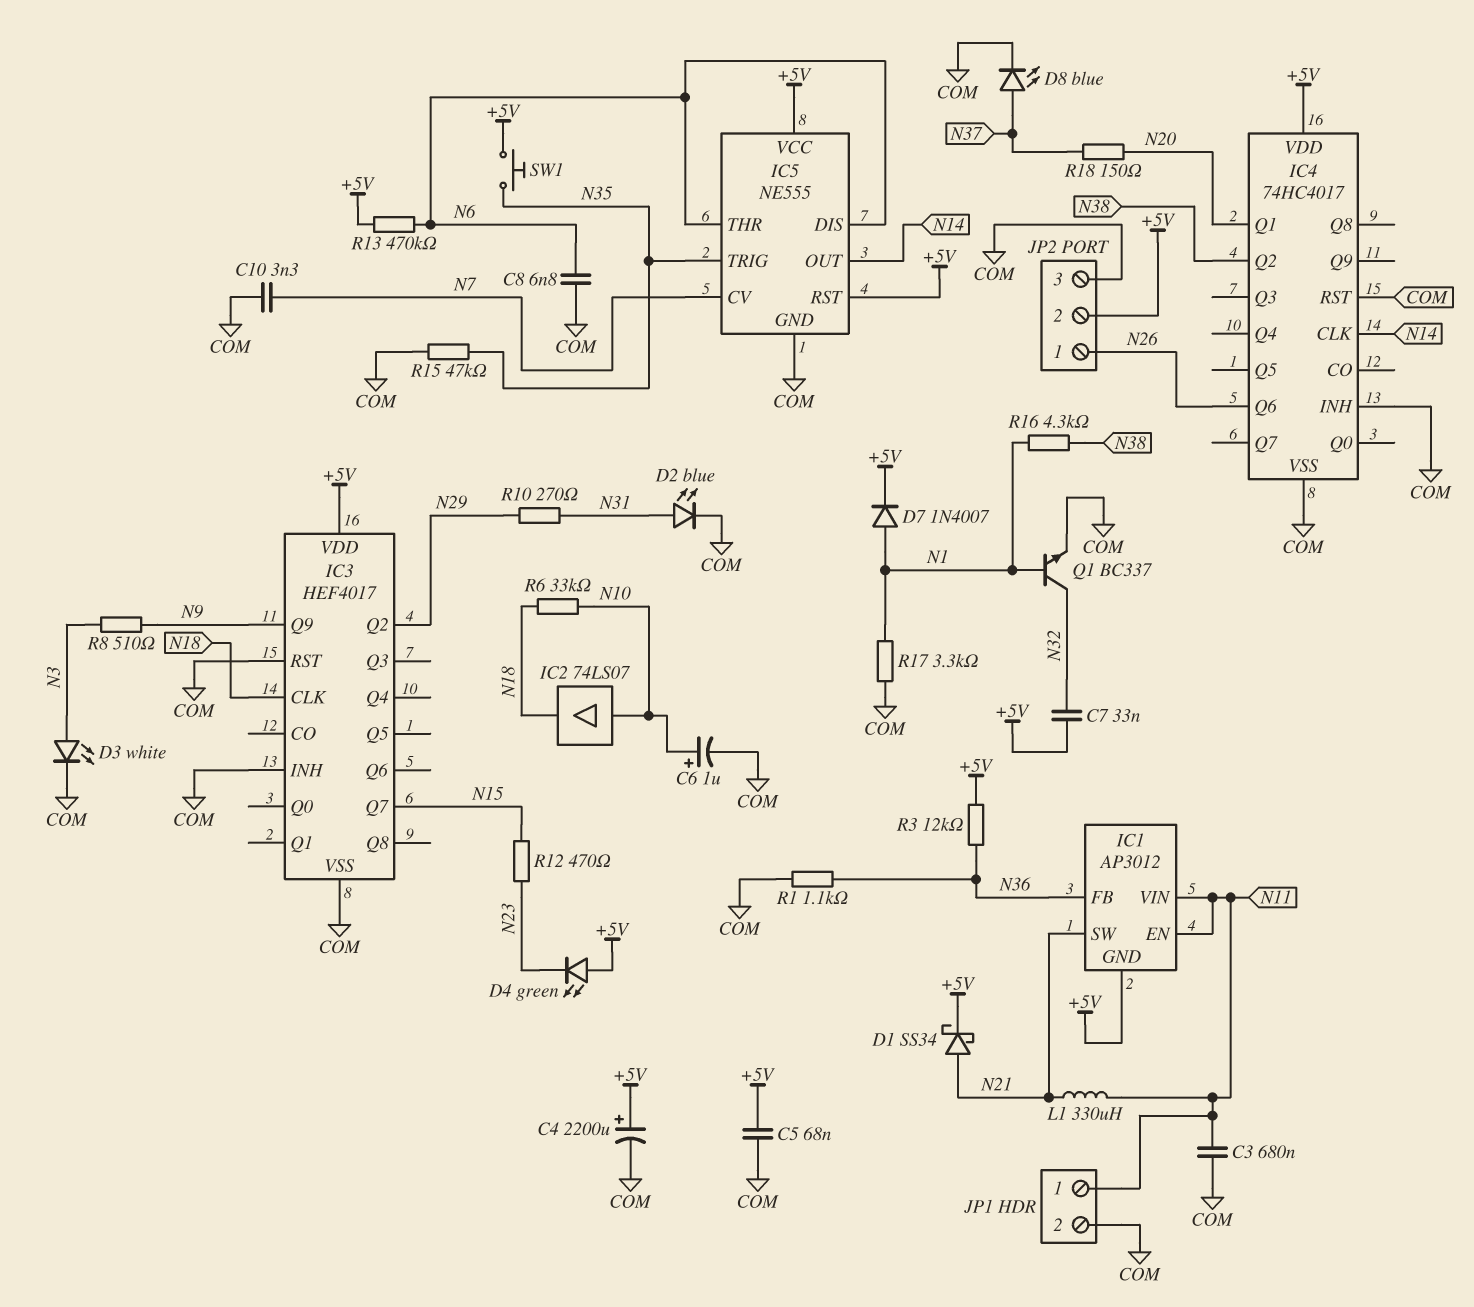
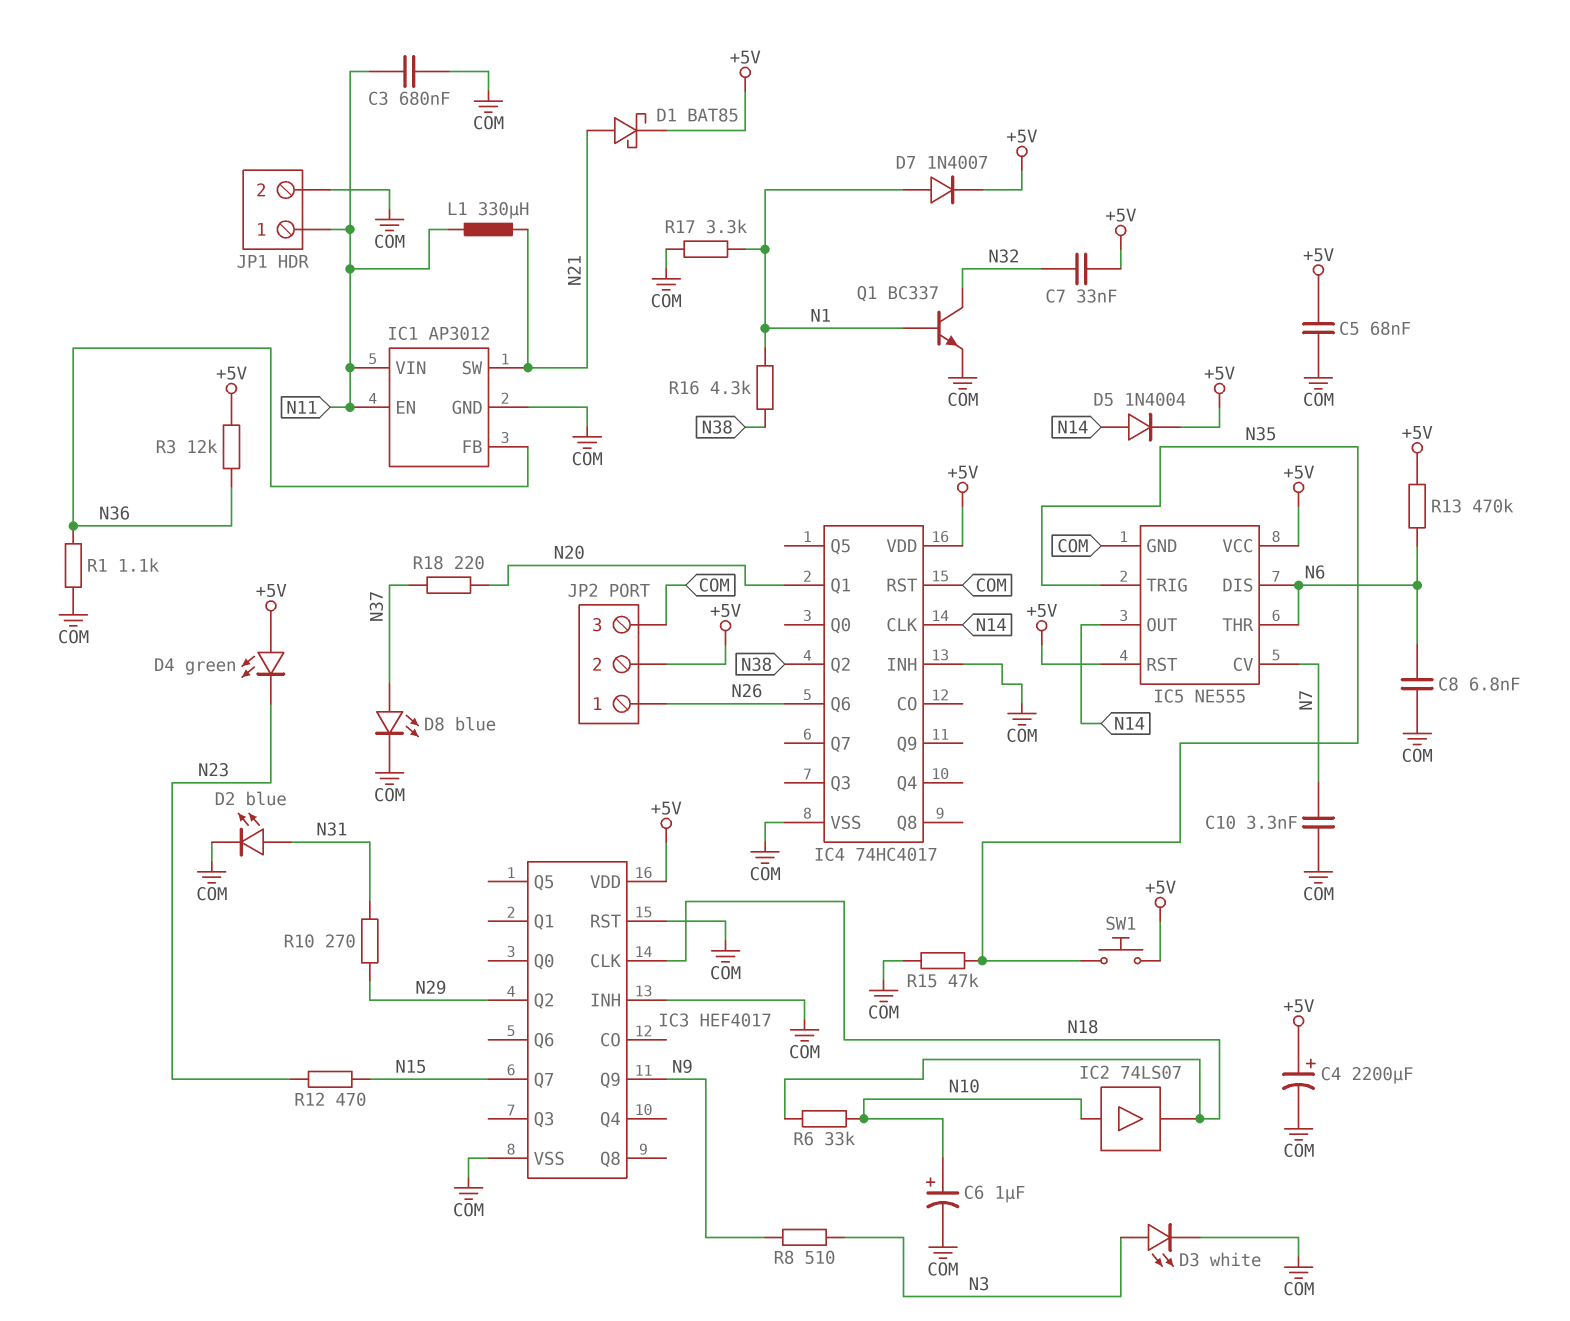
D1: schottky SS34 (A N21, K +5V) -> schottky BAT85 (A N21, K +5V)
D5: none -> diode 1N4004 (A N14, K +5V)
IC1 pin GND: +5V -> COM
R18: 150 (N20, N37) -> 220 (N20, N37)

